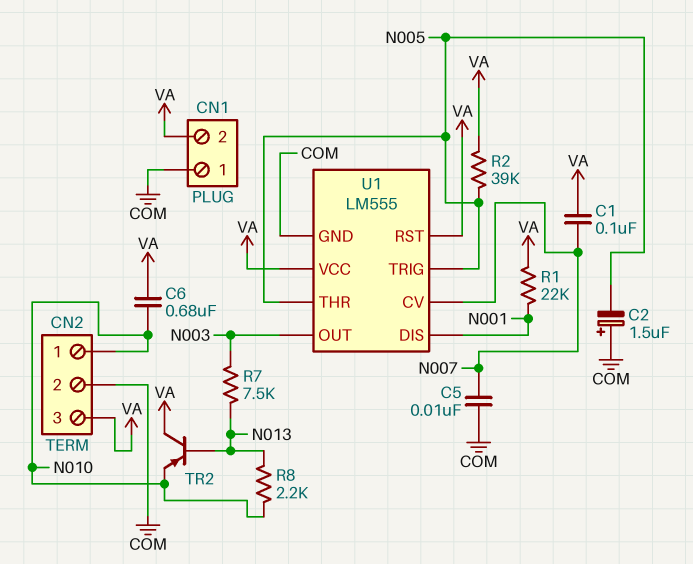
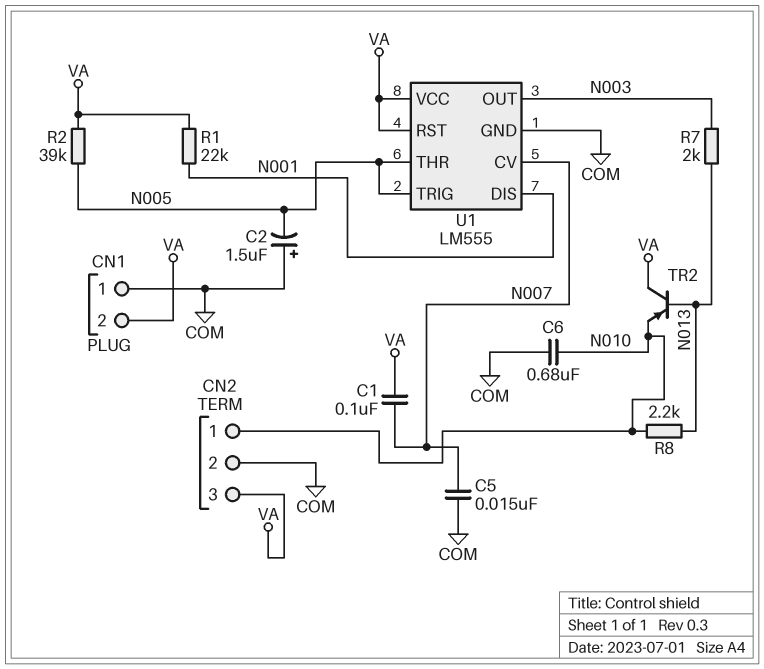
C5: 10nF (COM, N007) -> 15nF (COM, N007)
C6: 680nF (N010, VA) -> 680nF (COM, N010)
R7: 7.5k (N003, N013) -> 2k (N003, N013)

